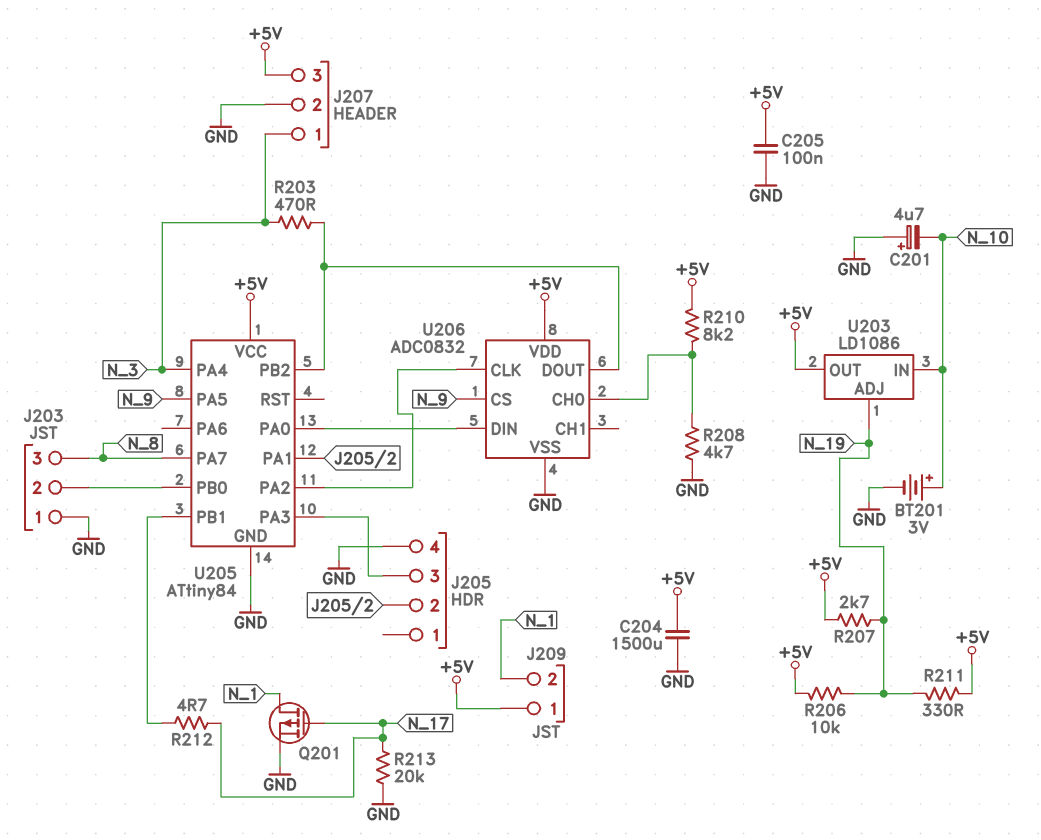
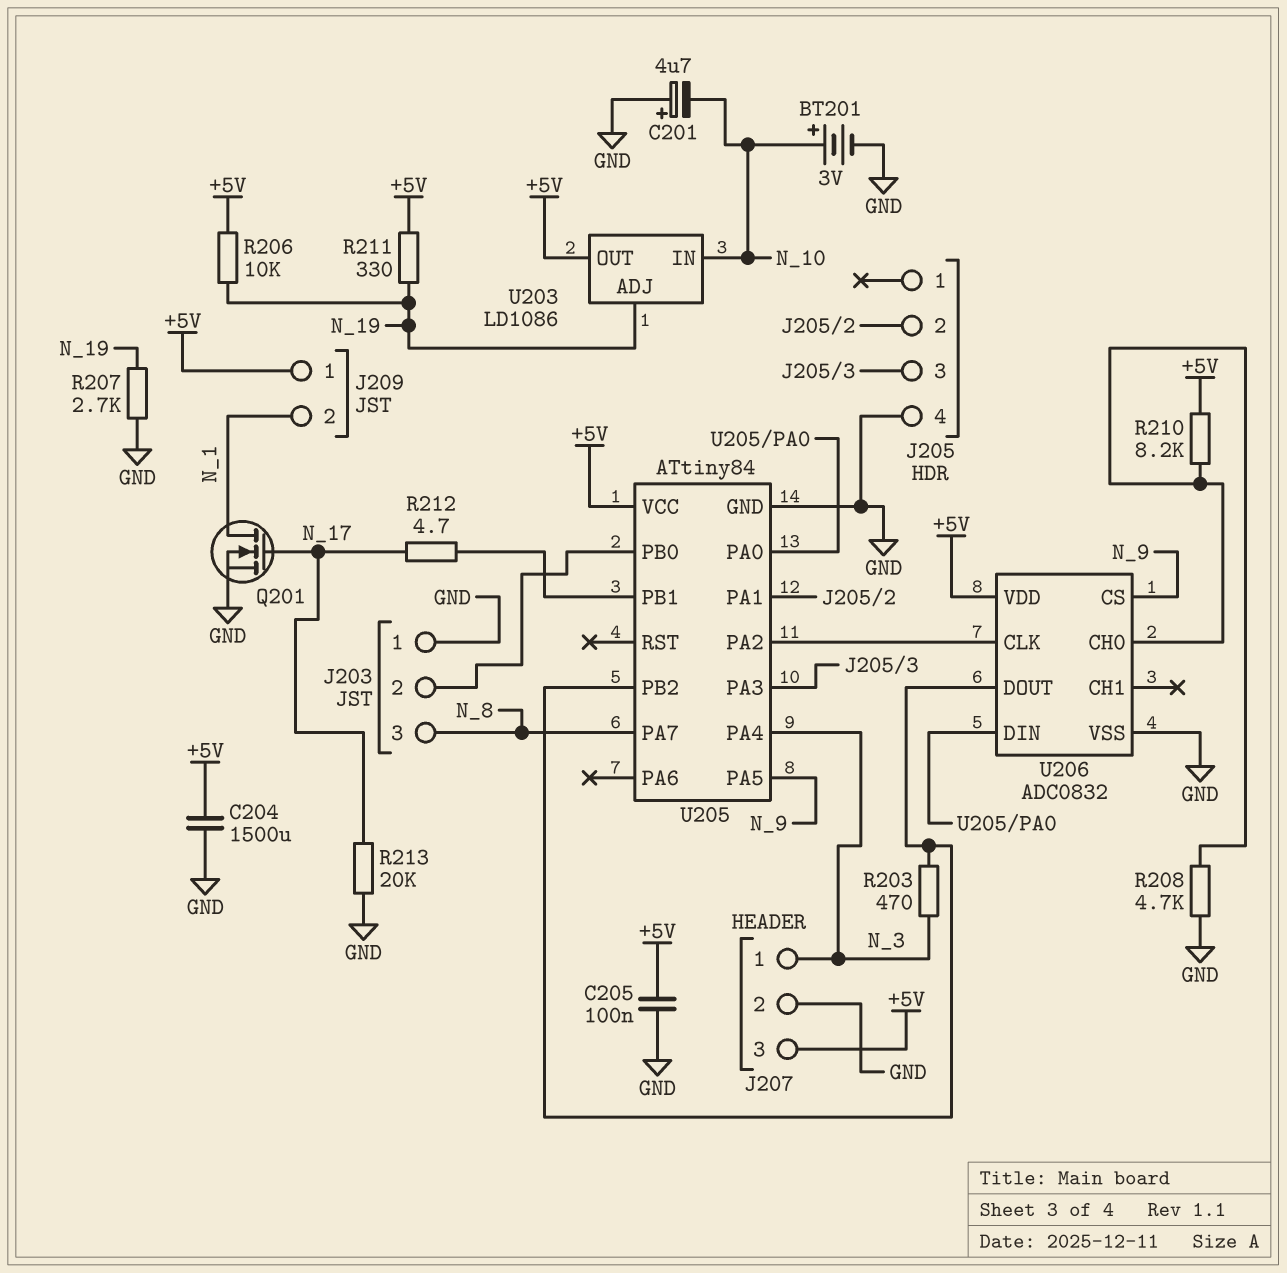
Q201: PMOS (G N_17, D N_1, S GND) -> NMOS (G N_17, D N_1, S GND)
R207: 2.7k (+5V, N_19) -> 2.7k (GND, N_19)

